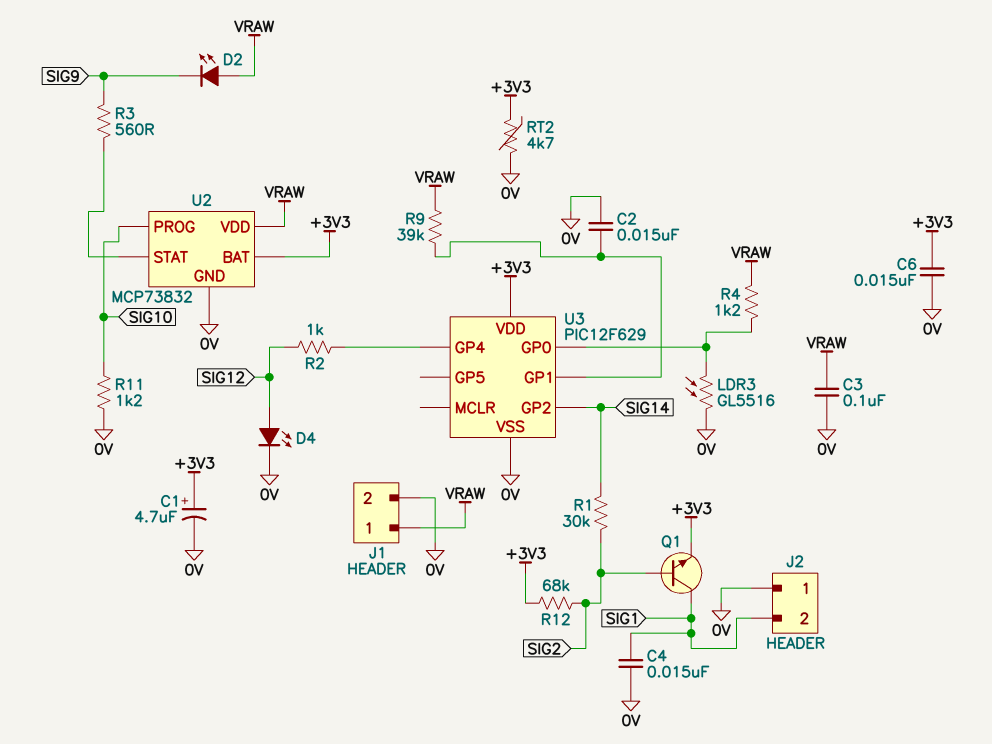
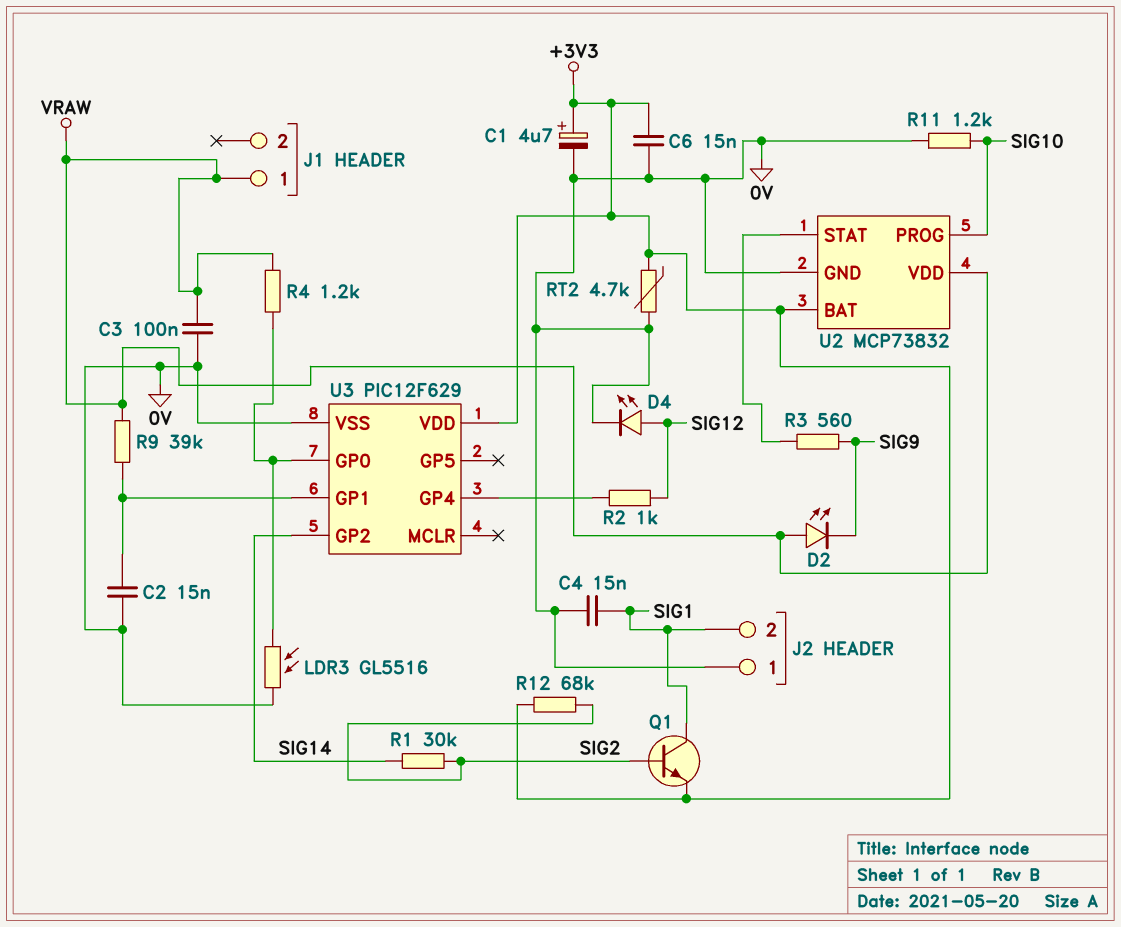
J1 pin 2: 0V -> none

